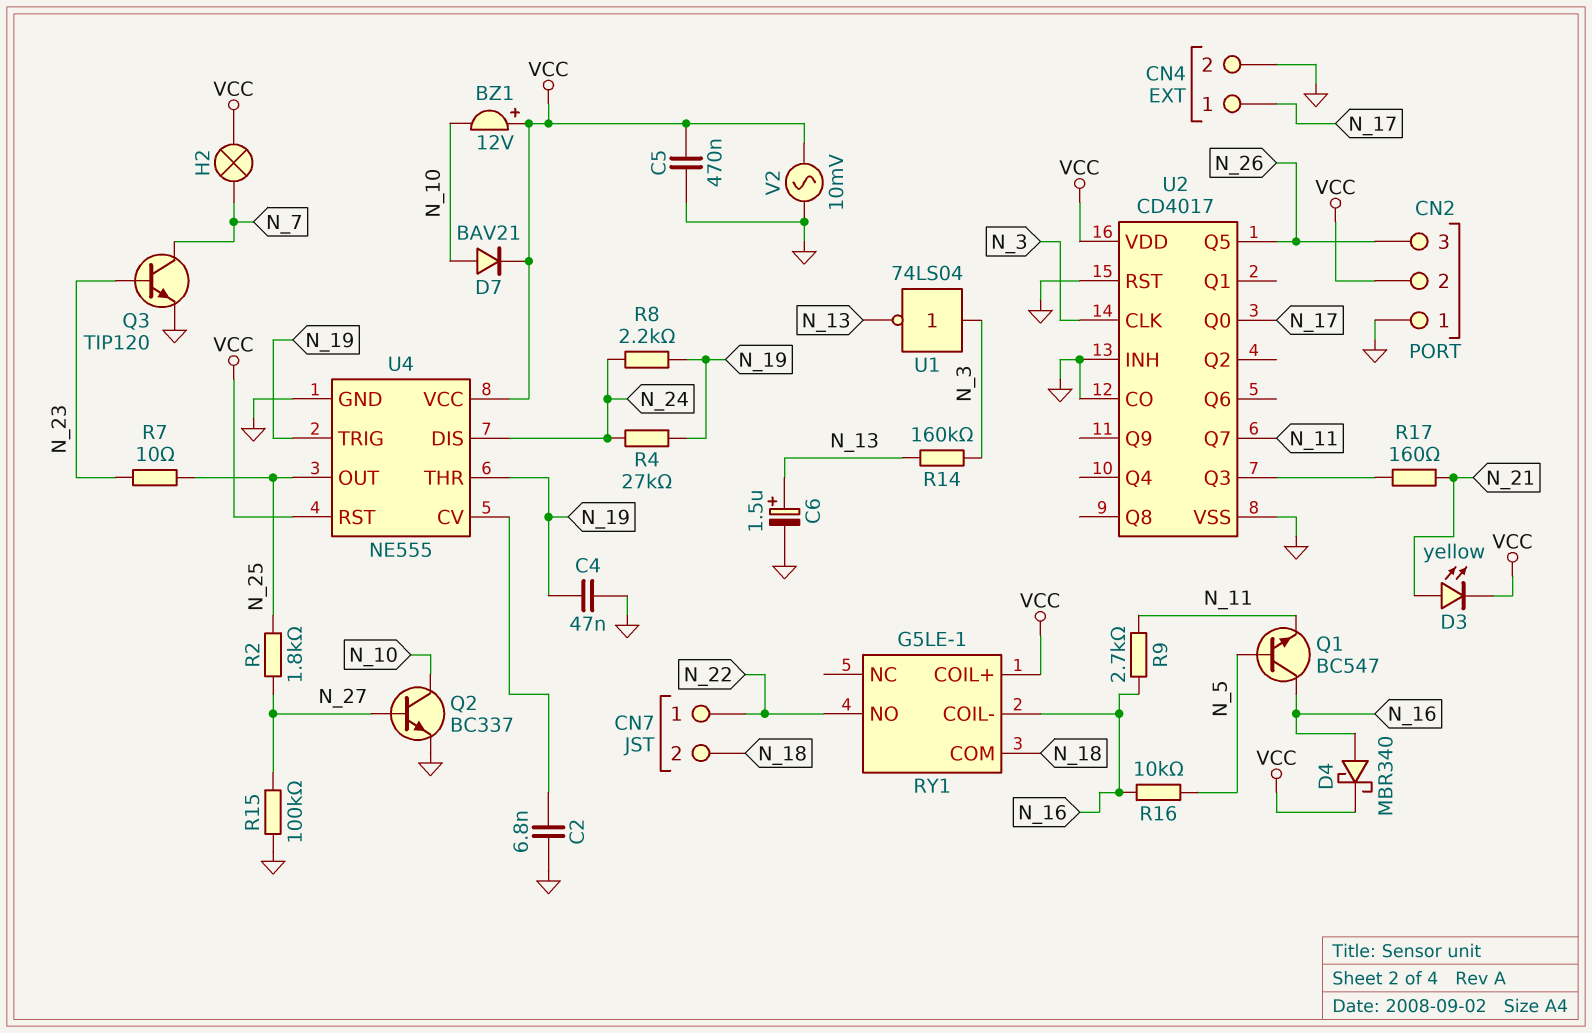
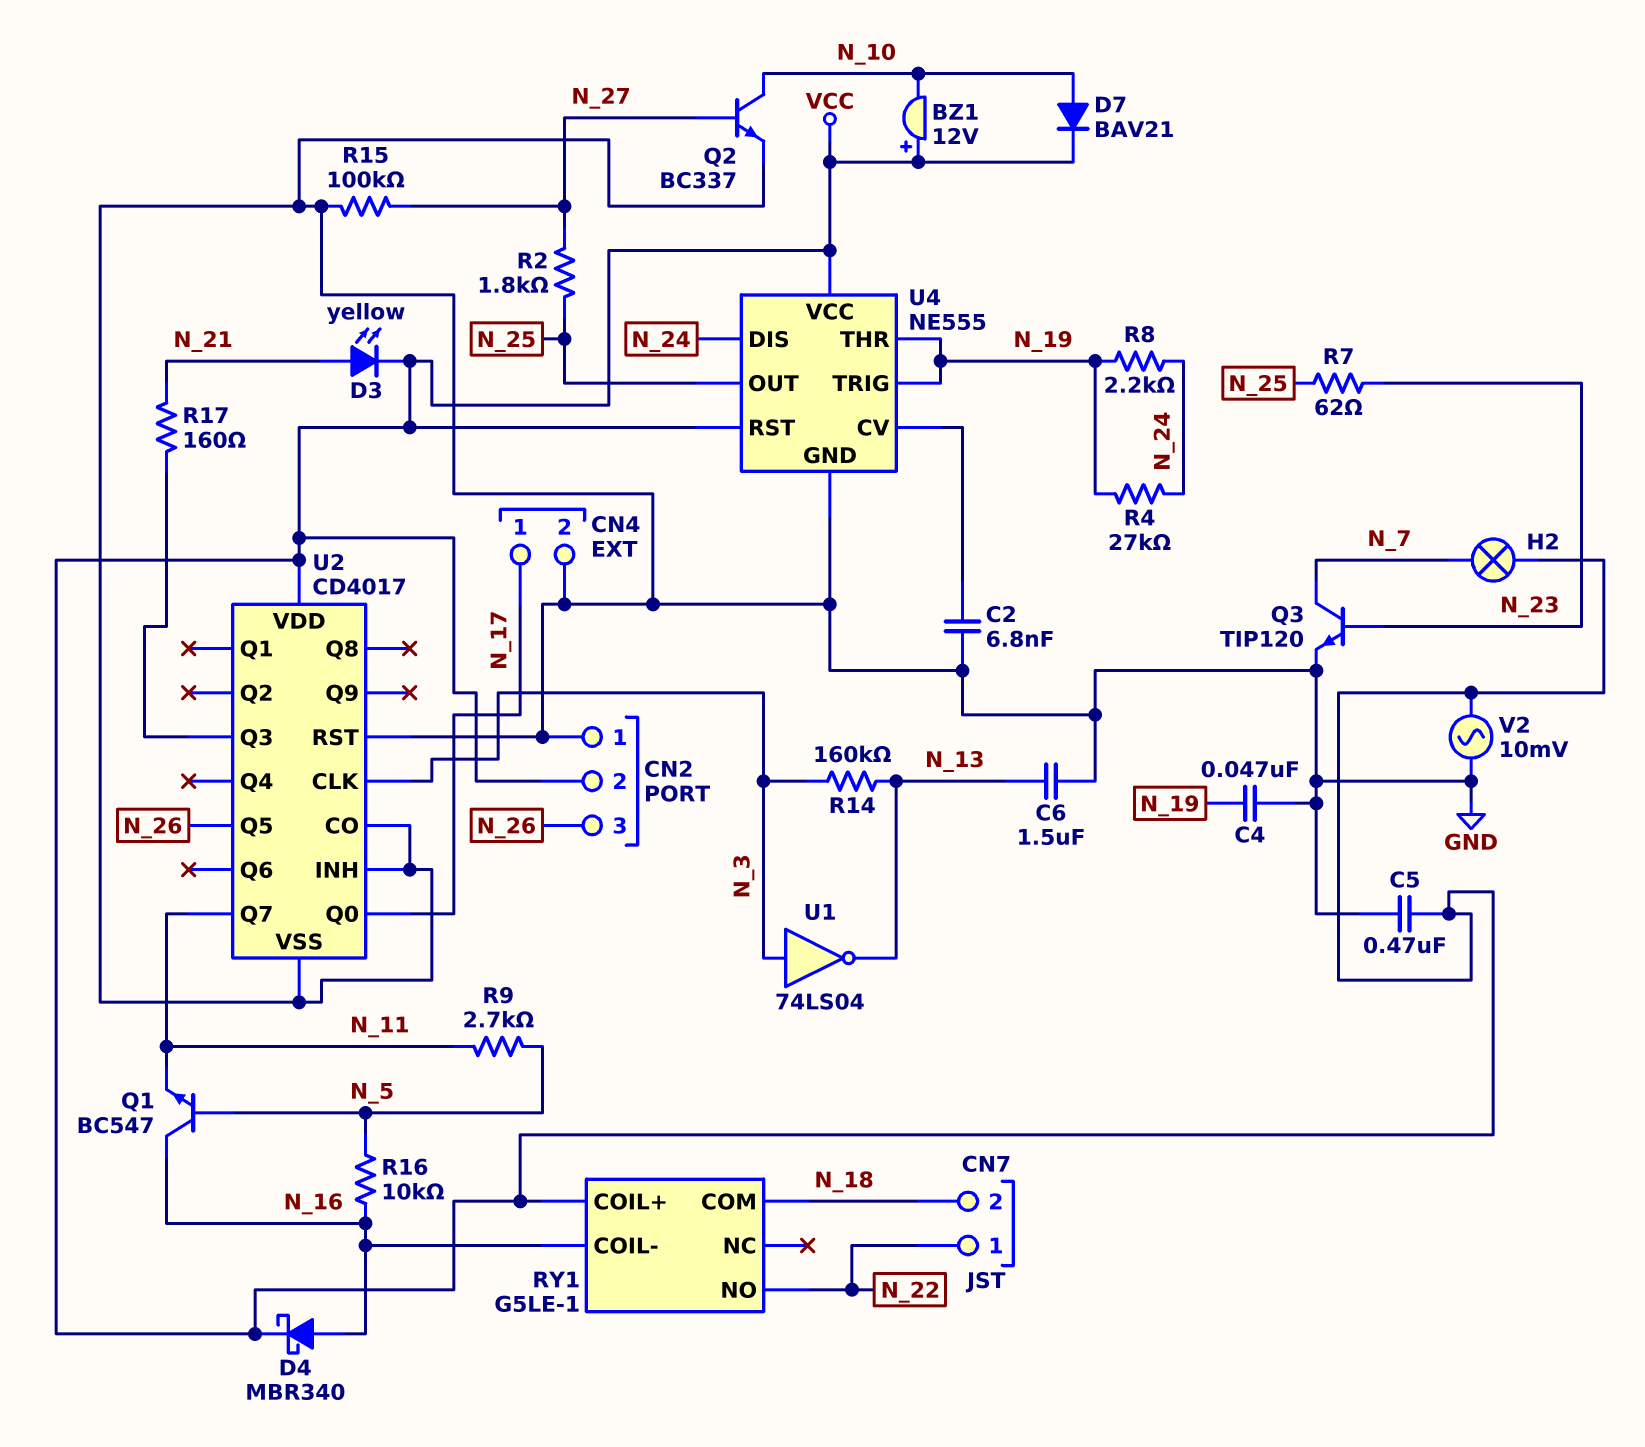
C6: 1.5uF (plus N_13, minus GND) -> 1.5uF (GND, N_13)
R7: 10 (N_23, N_25) -> 62 (N_23, N_25)
R9: 2.7k (N_11, N_16) -> 2.7k (N_5, N_11)

